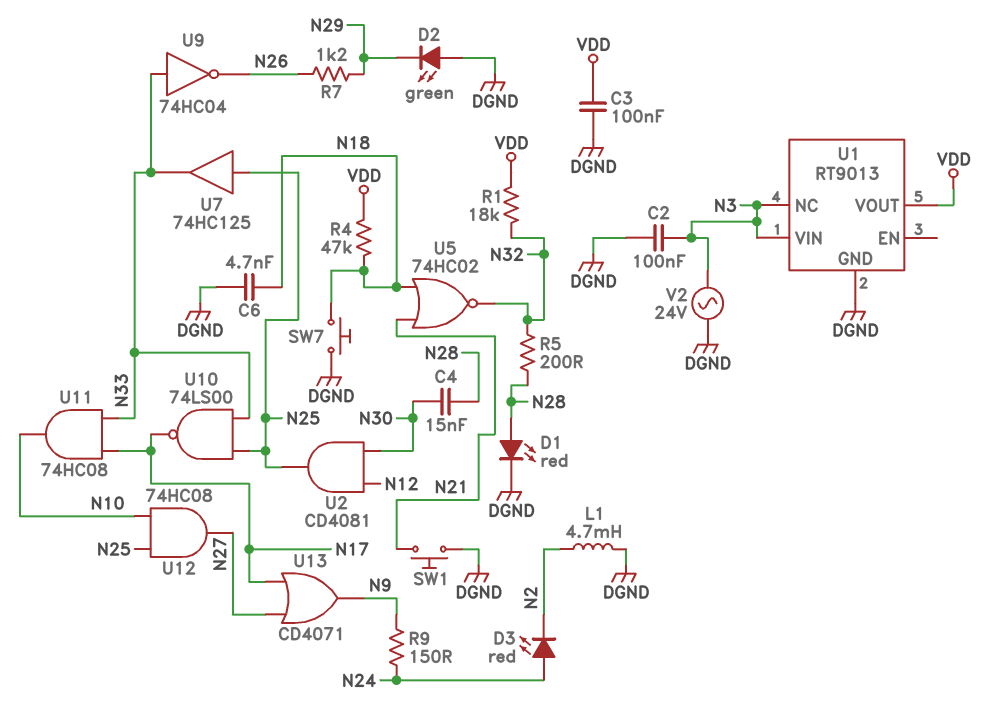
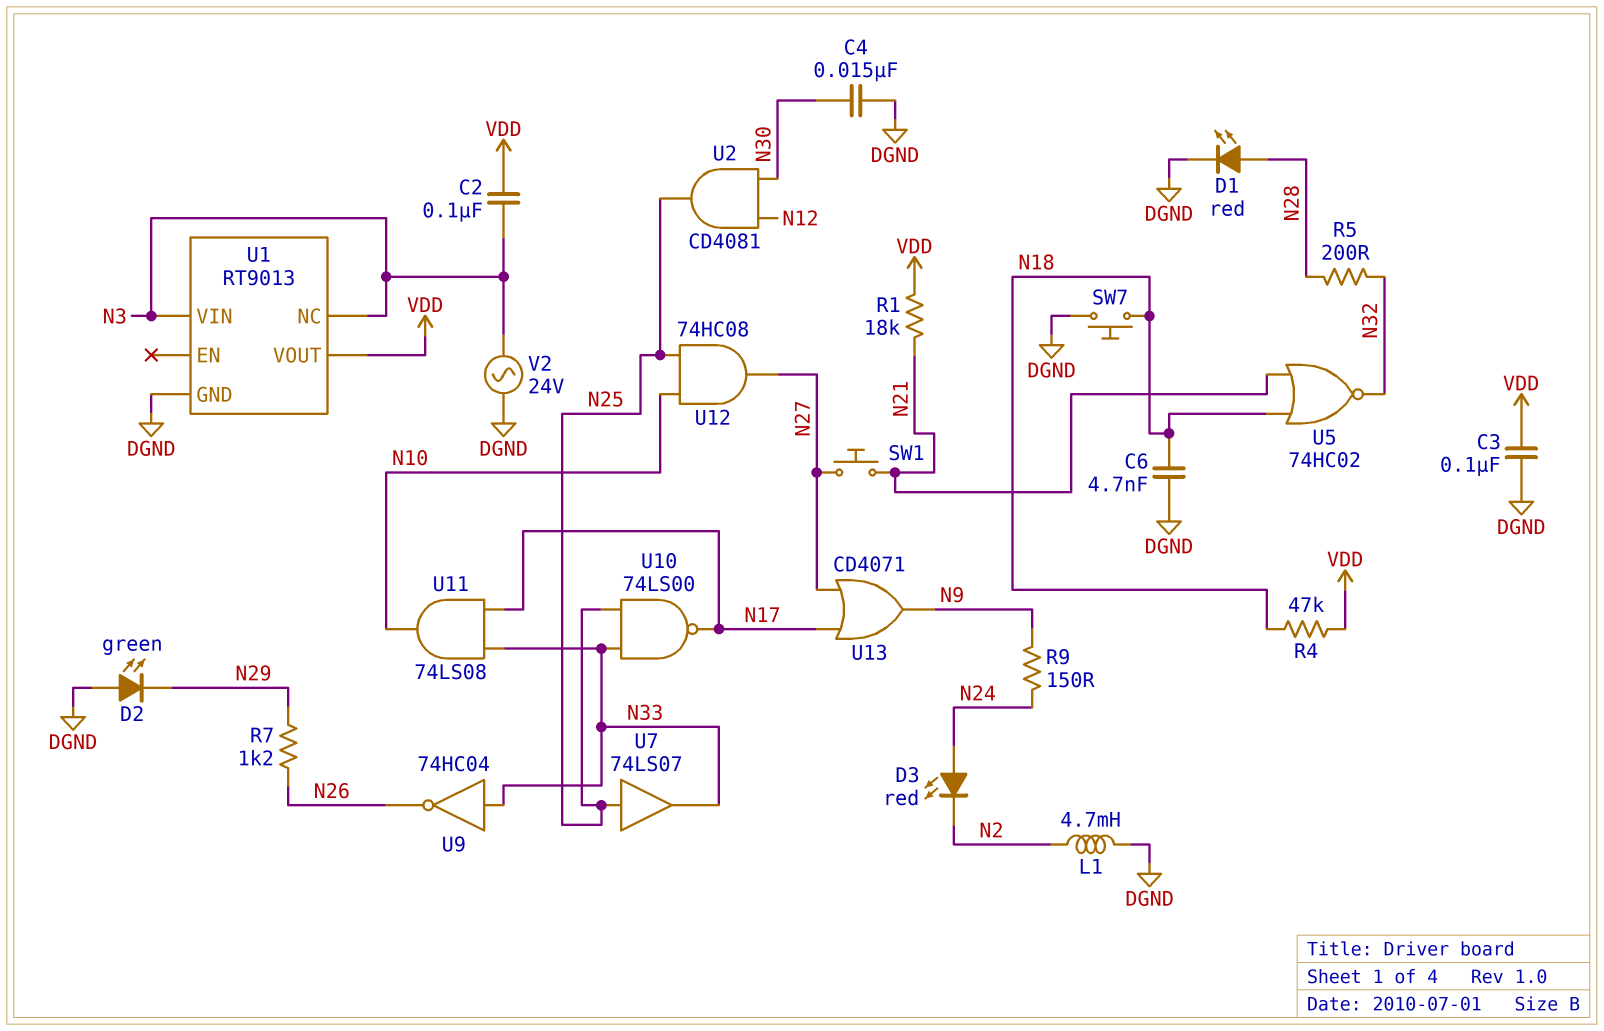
C2: 100nF (DGND, N3) -> 100nF (N3, VDD)
C4: 15nF (N28, N30) -> 15nF (DGND, N30)
R1: 18k (N32, VDD) -> 18k (N21, VDD)
SW1: button (DGND, N21) -> button (N21, N27)
U7: buffer 74HC125 (in N25, out N33) -> buffer 74LS07 (in N25, out N33)
U11: AND 74HC08 (in N17, in N33, out N10) -> AND 74LS08 (in N17, in N33, out N10)

